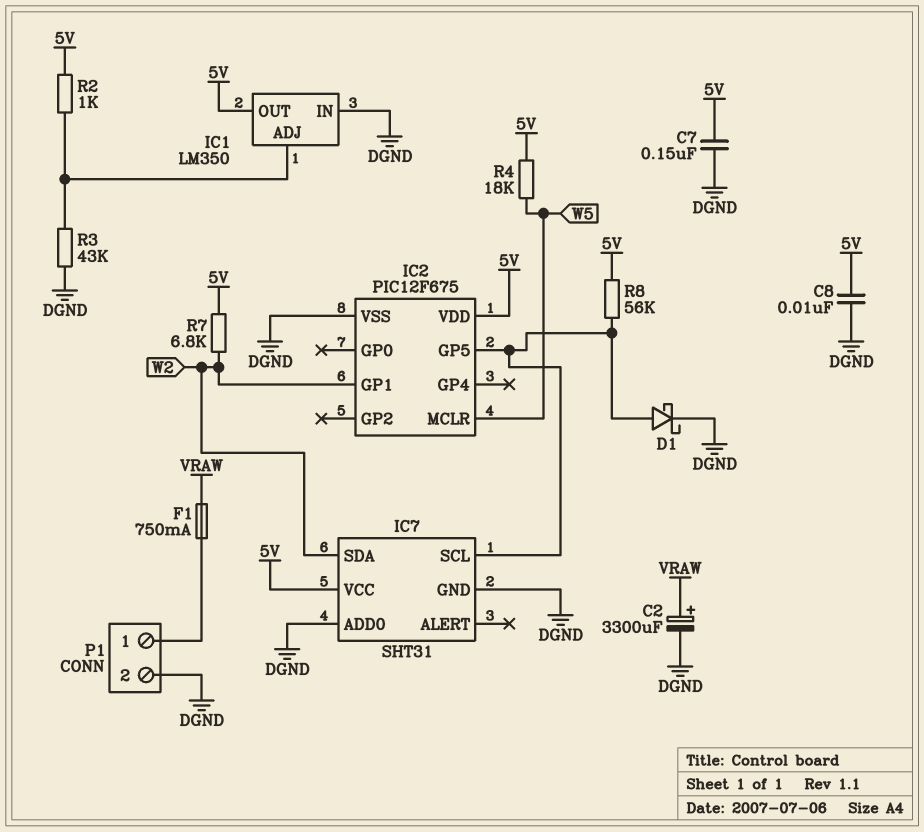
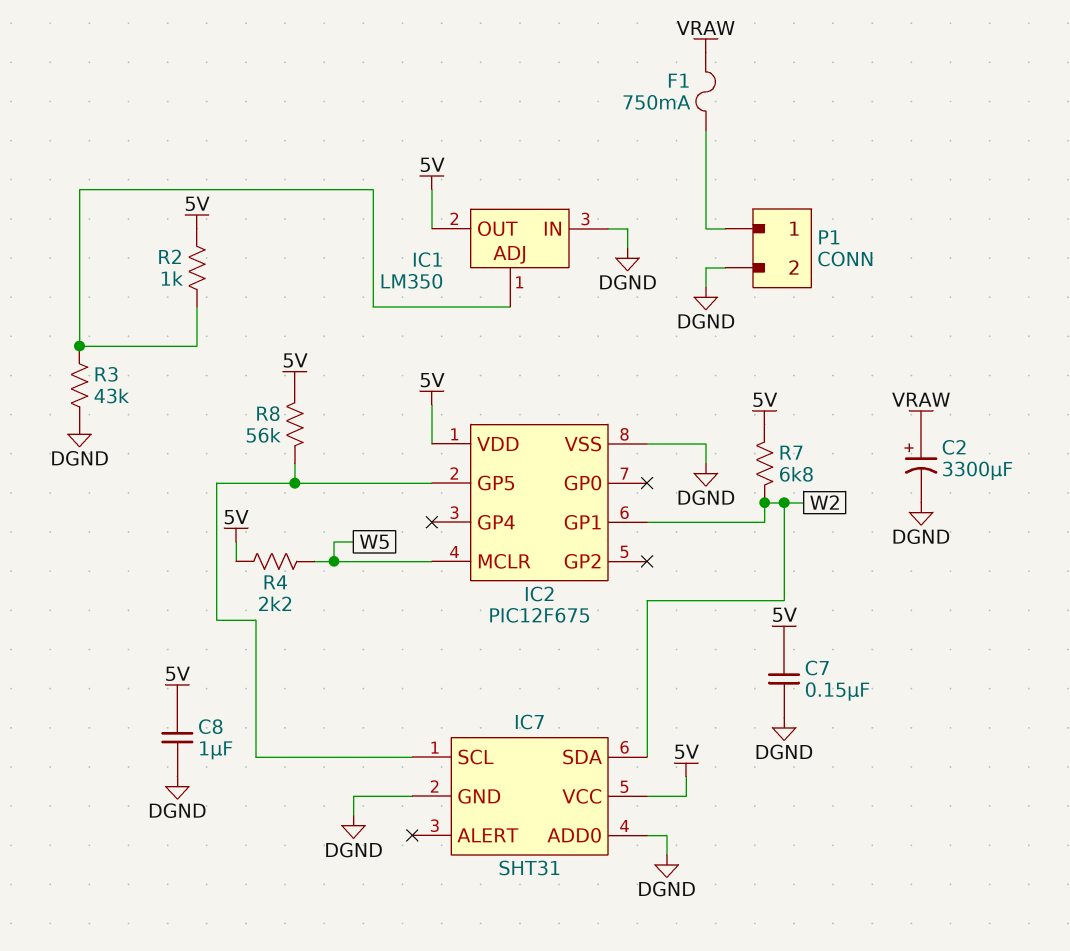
C8: 10nF (5V, DGND) -> 1uF (5V, DGND)
D1: schottky (A IC2/GP5, K DGND) -> none
R4: 18k (5V, W5) -> 2.2k (5V, W5)

